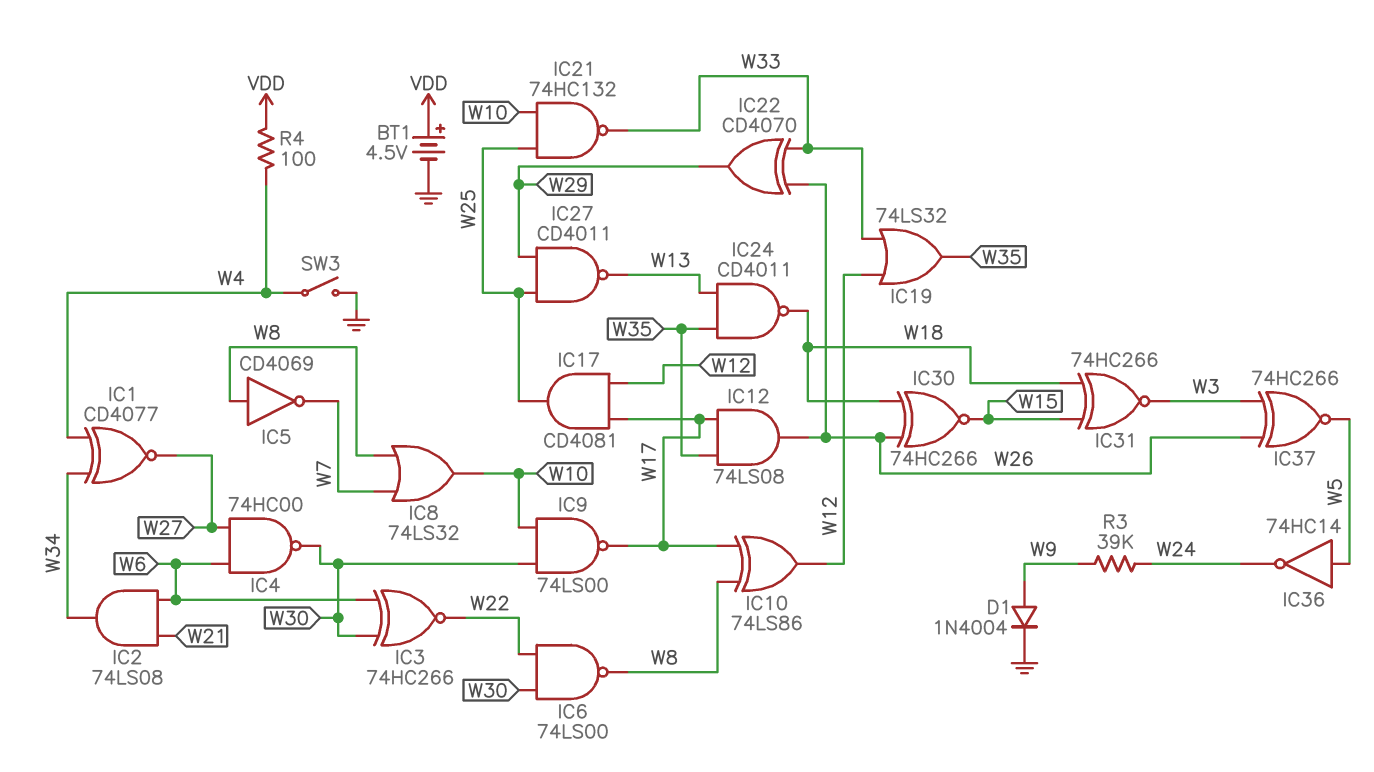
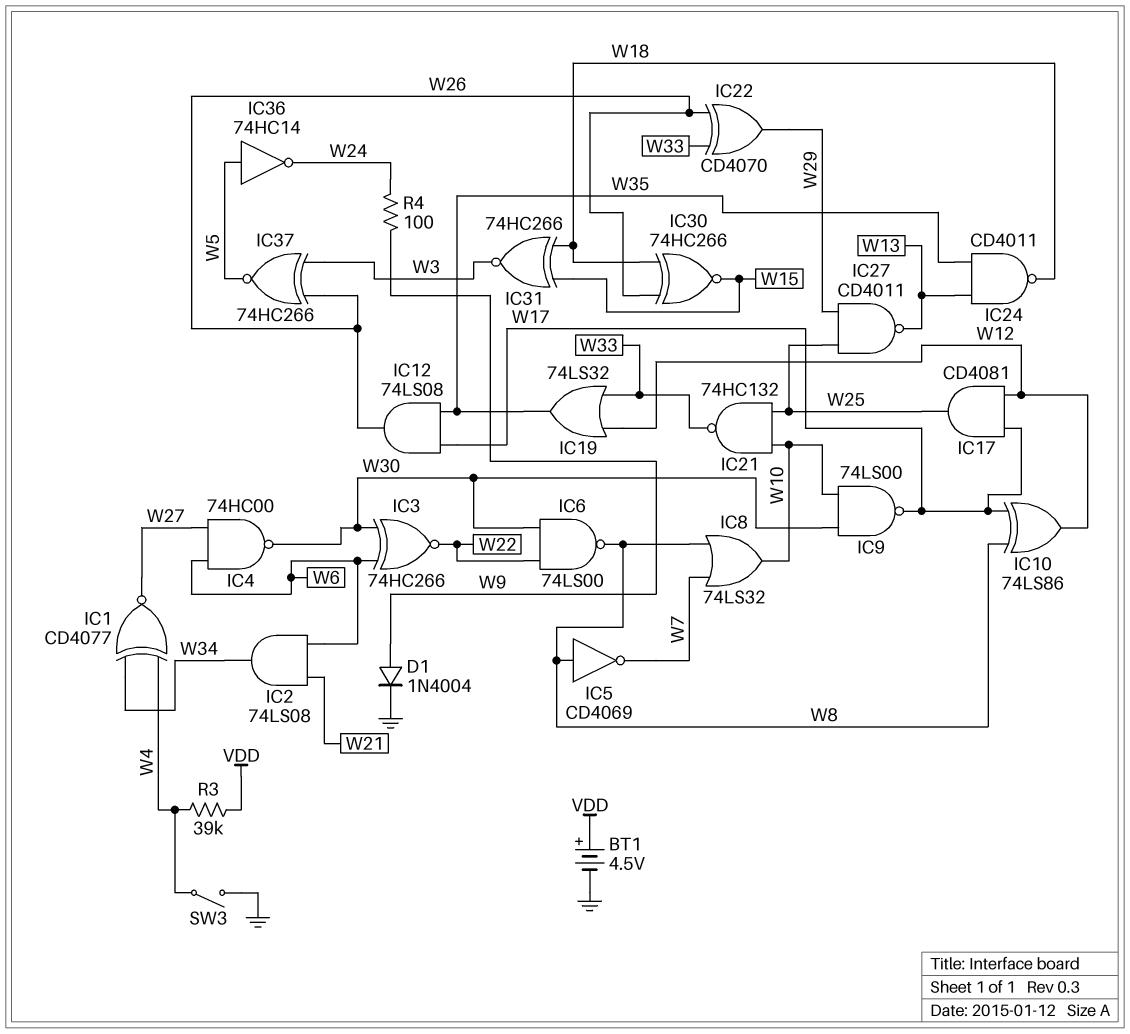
R3: 39k (W9, W24) -> 39k (VDD, W4)
R4: 100 (VDD, W4) -> 100 (W9, W24)

